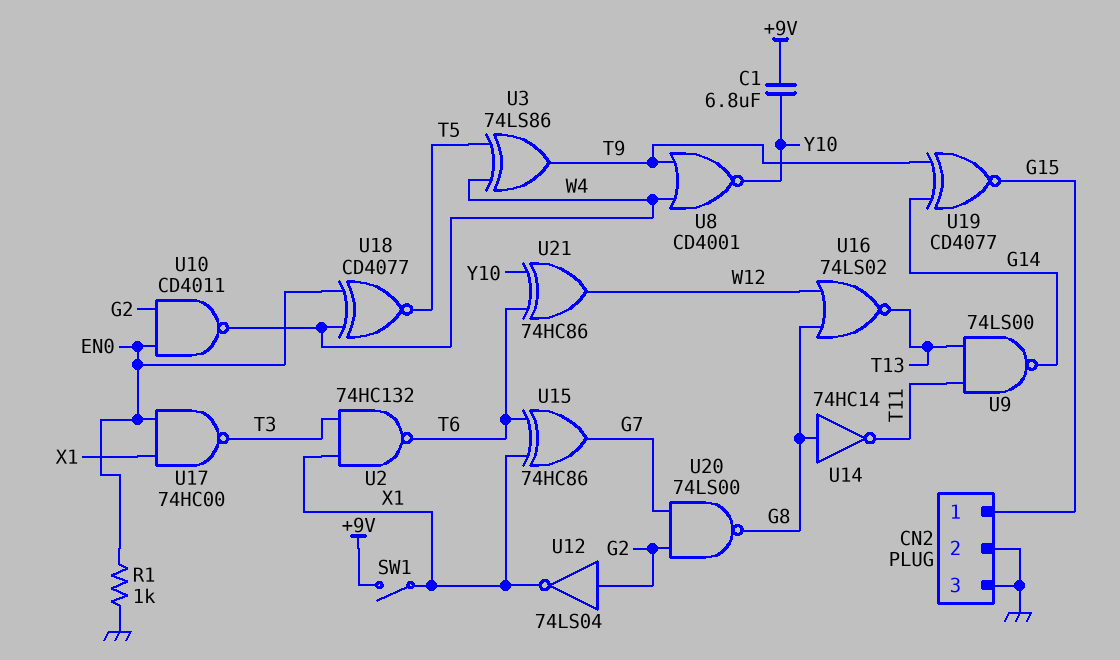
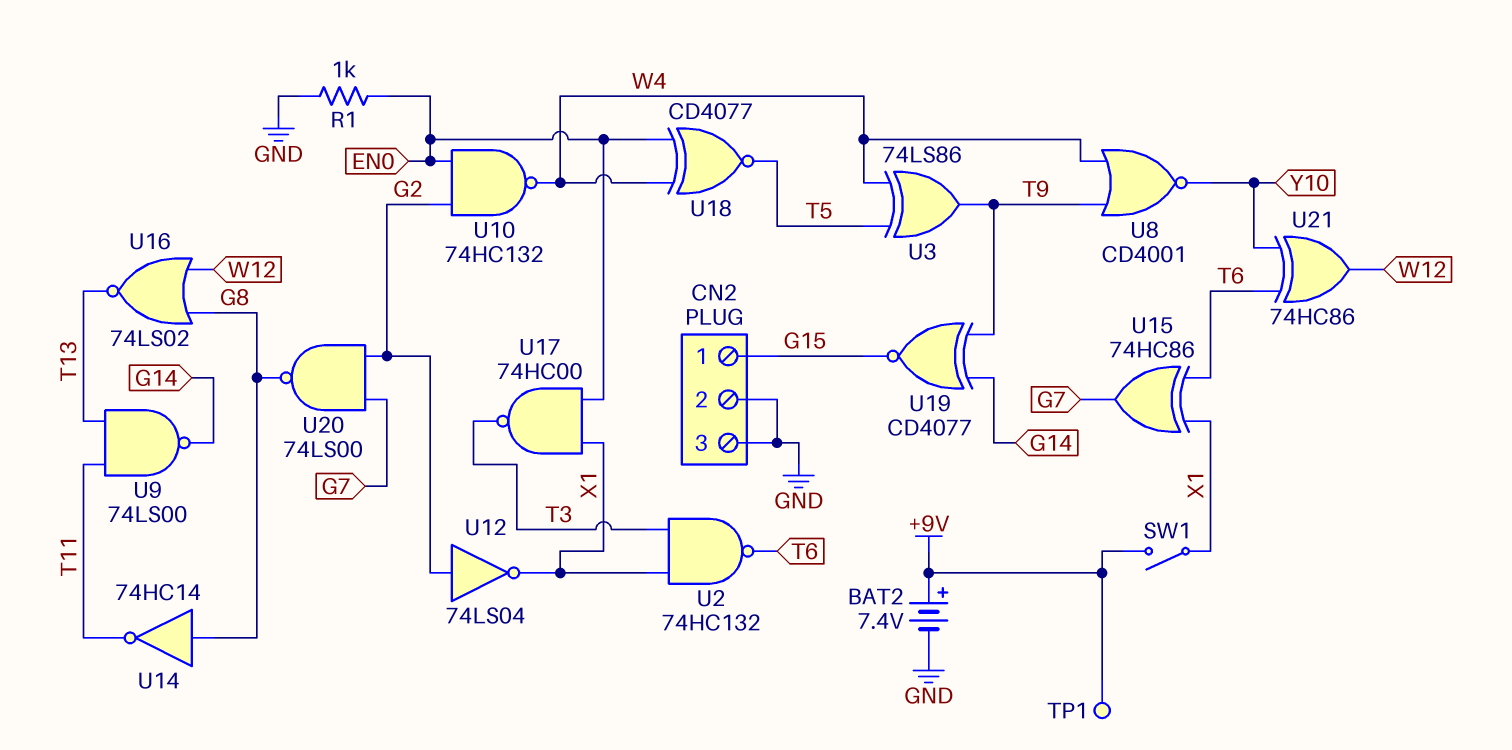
BAT2: none -> 7.4V (plus +9V, minus GND)
C1: 6.8uF (+9V, Y10) -> none
TP1: none -> test point (+9V)
U10: NAND CD4011 (in EN0, in G2, out W4) -> NAND 74HC132 (in EN0, in G2, out W4)

